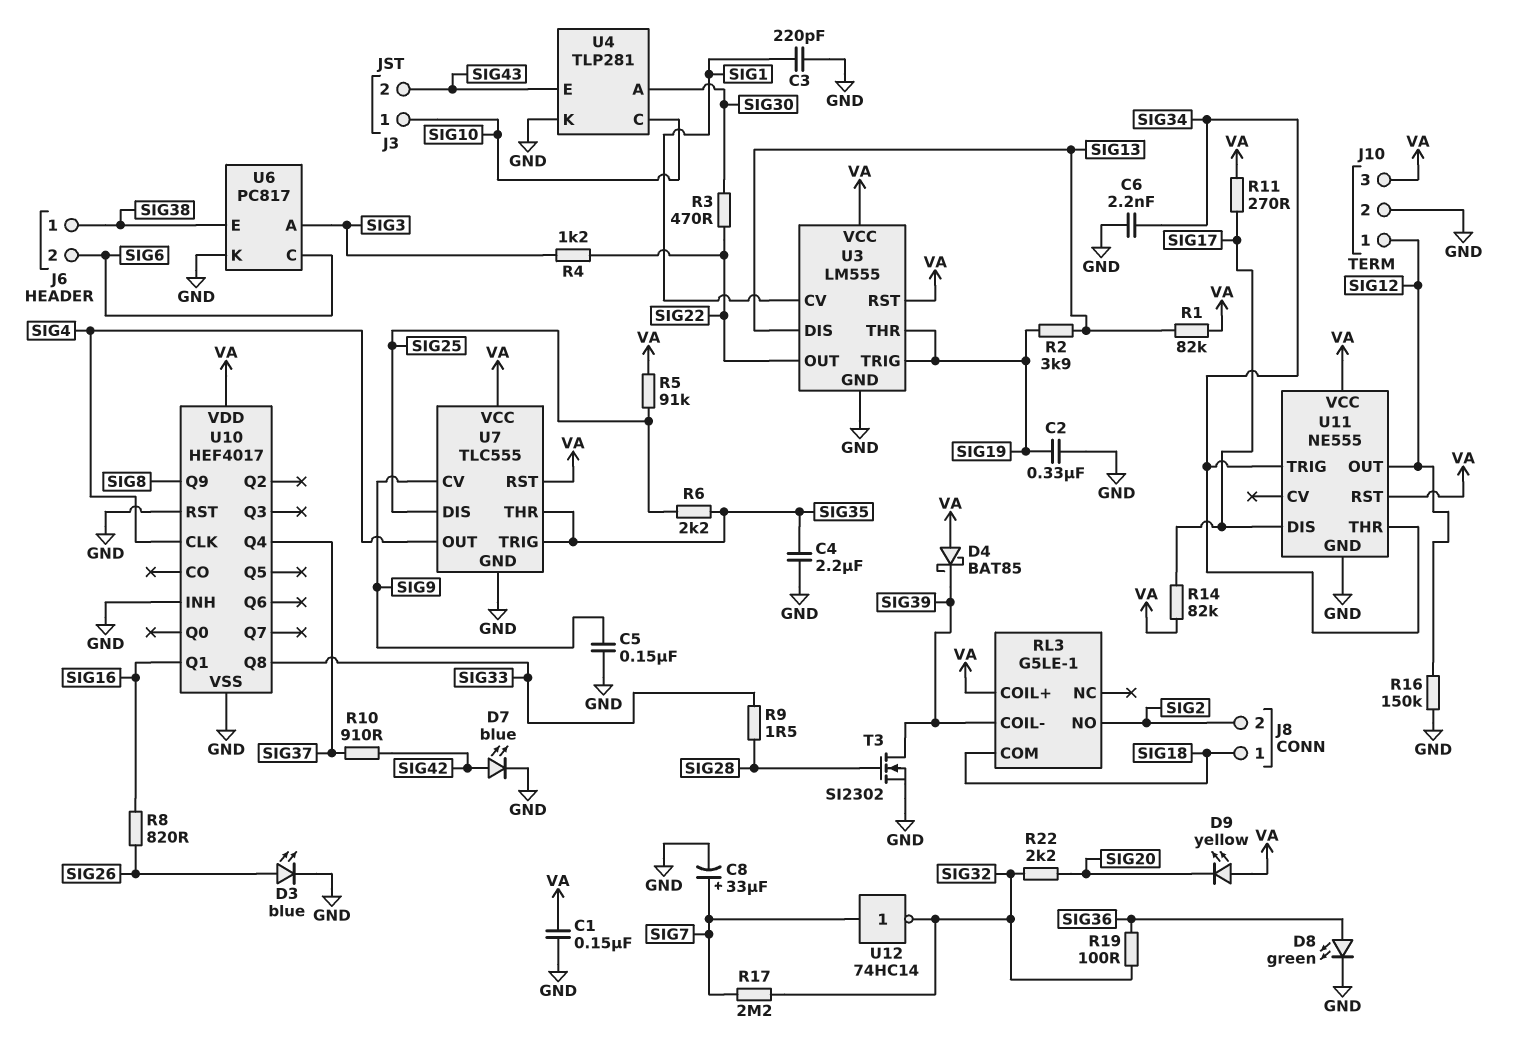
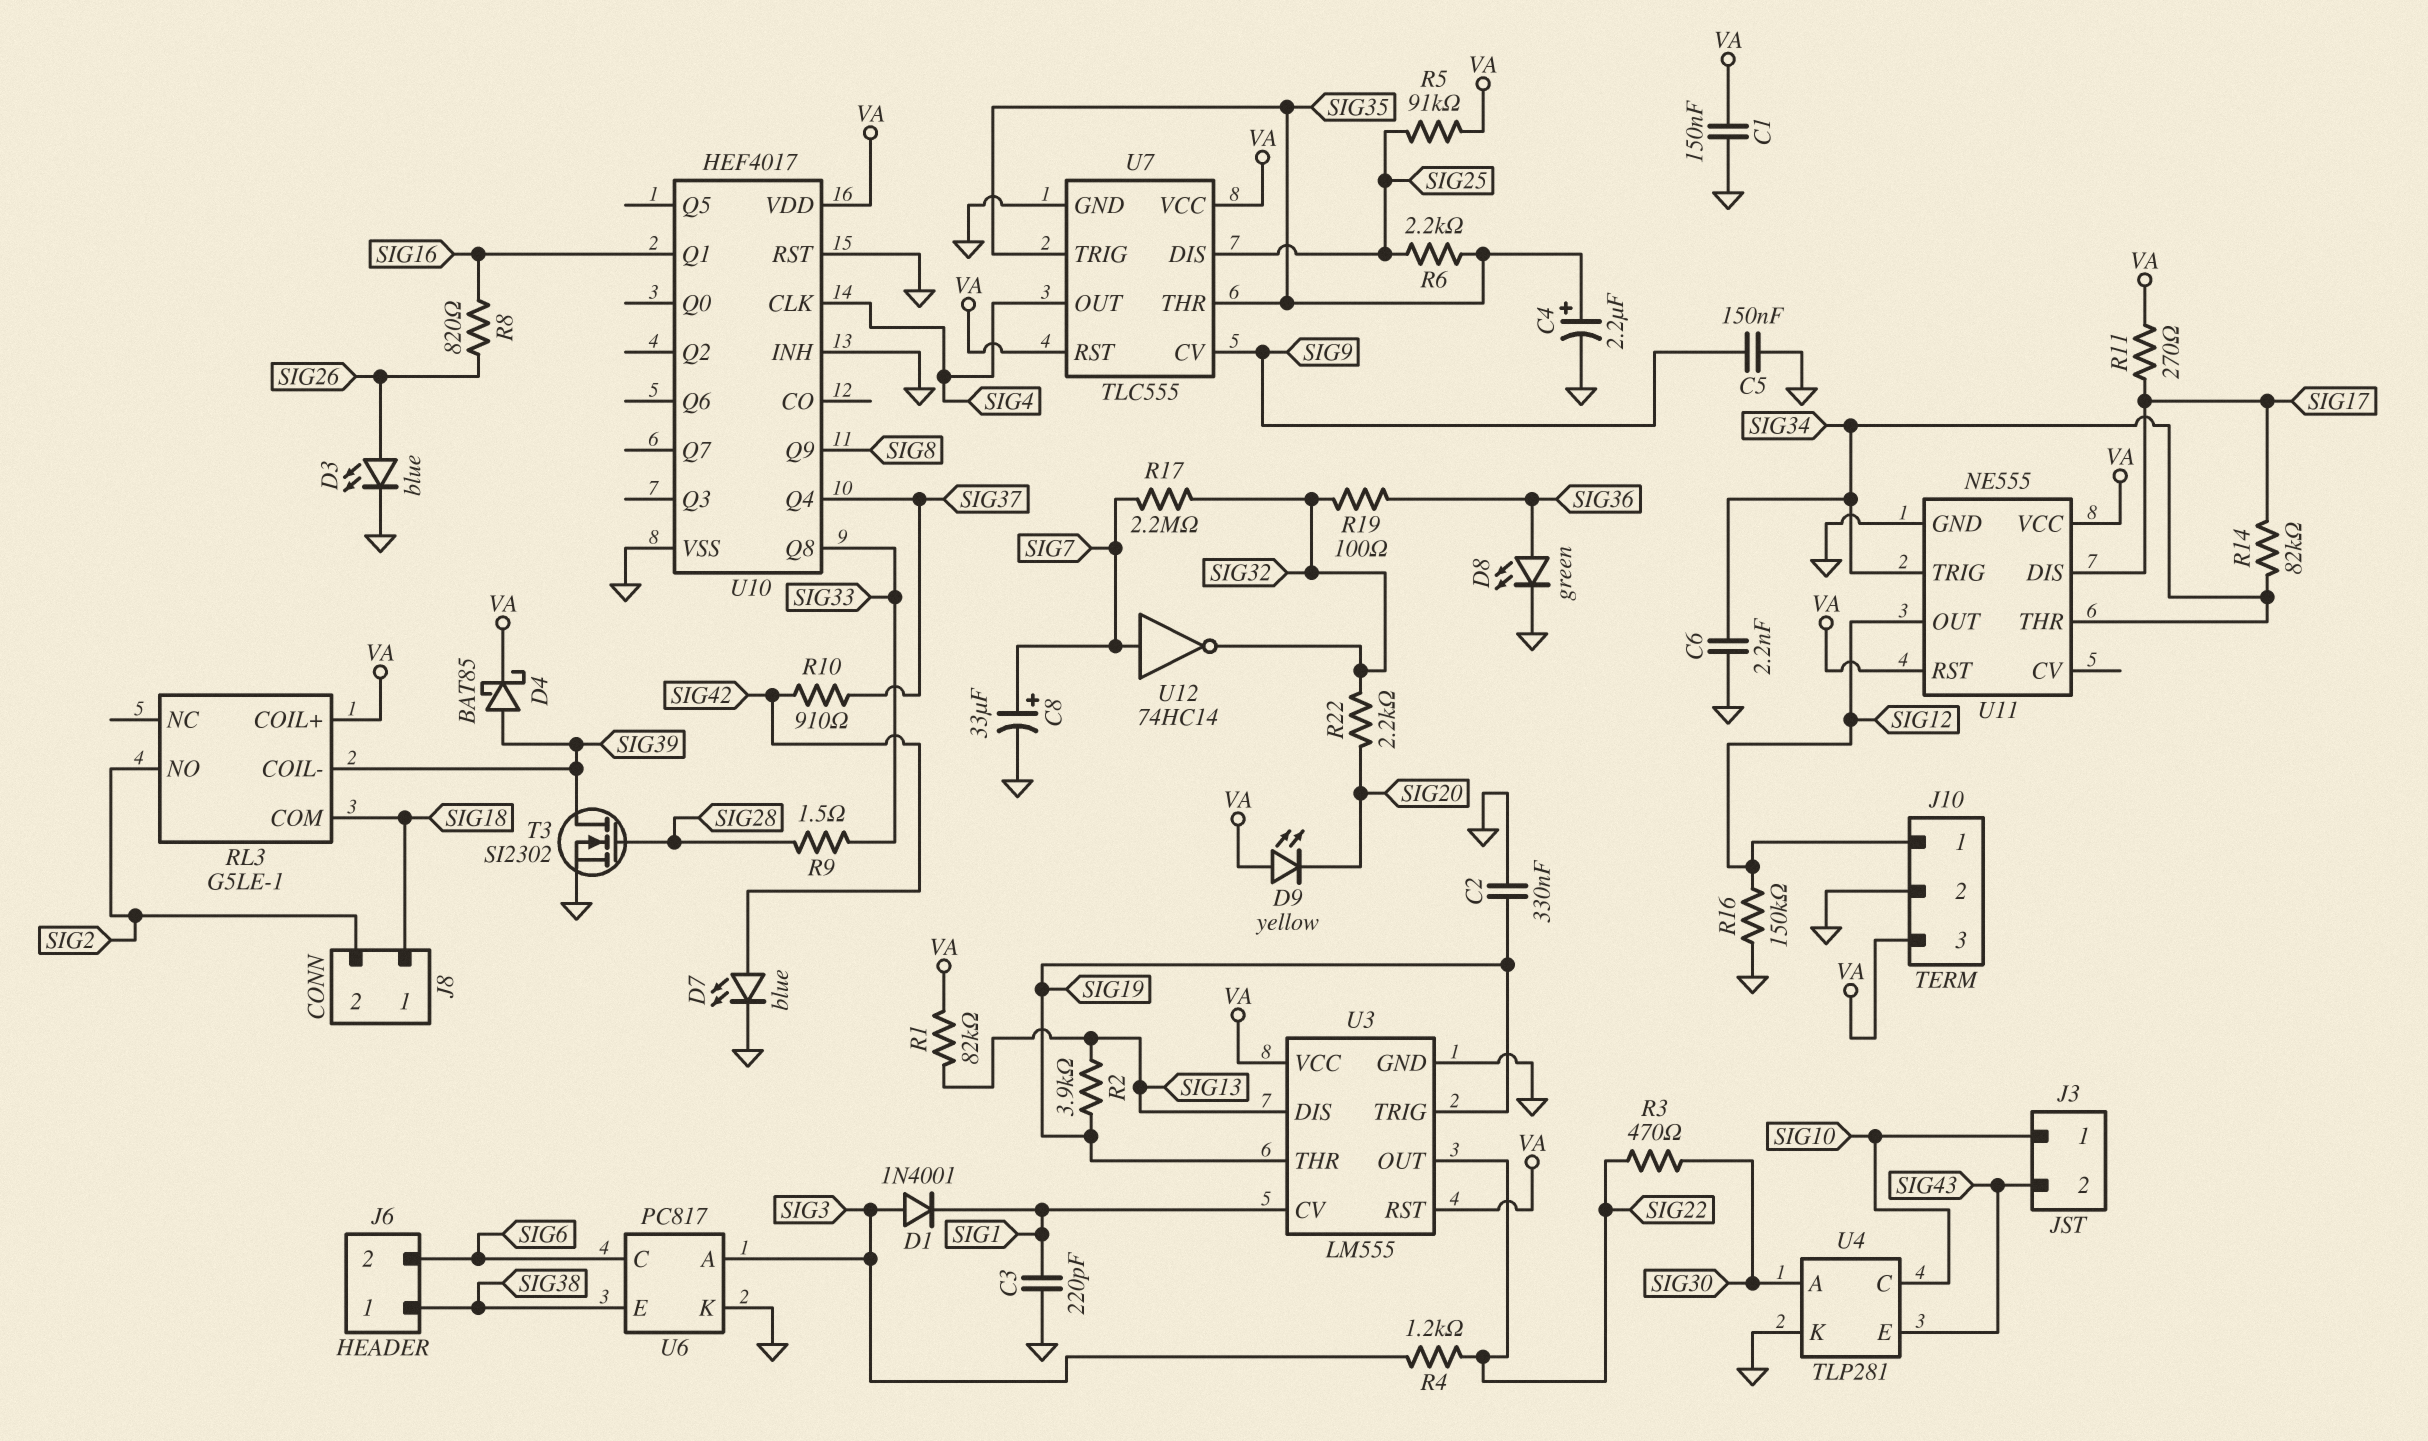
C4: 2.2uF (GND, SIG35) -> 2.2uF (plus SIG35, minus GND)
D1: none -> diode 1N4001 (A SIG3, K SIG1)
D4: schottky BAT85 (A VA, K SIG39) -> schottky BAT85 (A SIG39, K VA)
R14: 82k (SIG17, VA) -> 82k (SIG17, SIG34)

